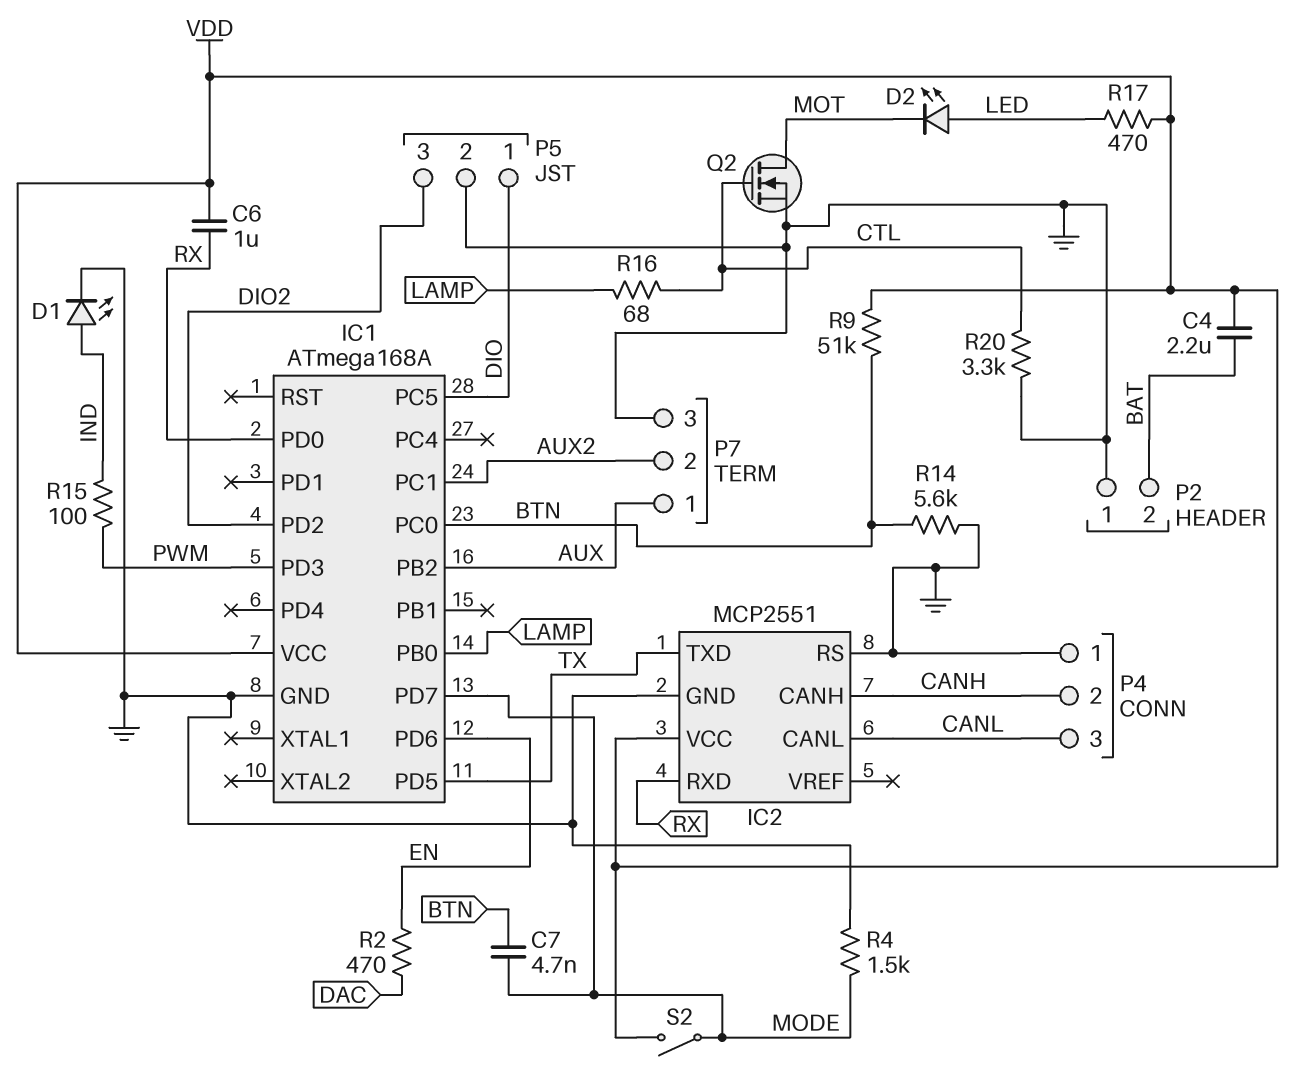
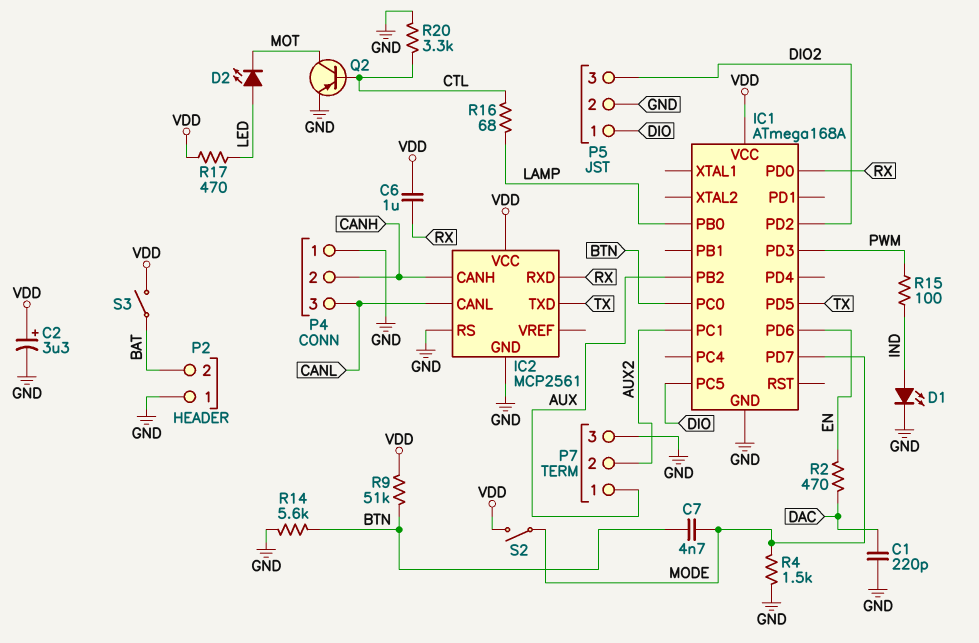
C1: none -> 220pF (DAC, GND)
C2: none -> 3.3uF (plus VDD, minus GND)
C4: 2.2uF (BAT, VDD) -> none
IC2: MCP2551 -> MCP2561
Q2: NMOS (G CTL, D MOT, S GND) -> PNP (B CTL, C MOT, E GND)
S3: none -> switch (BAT, VDD)

